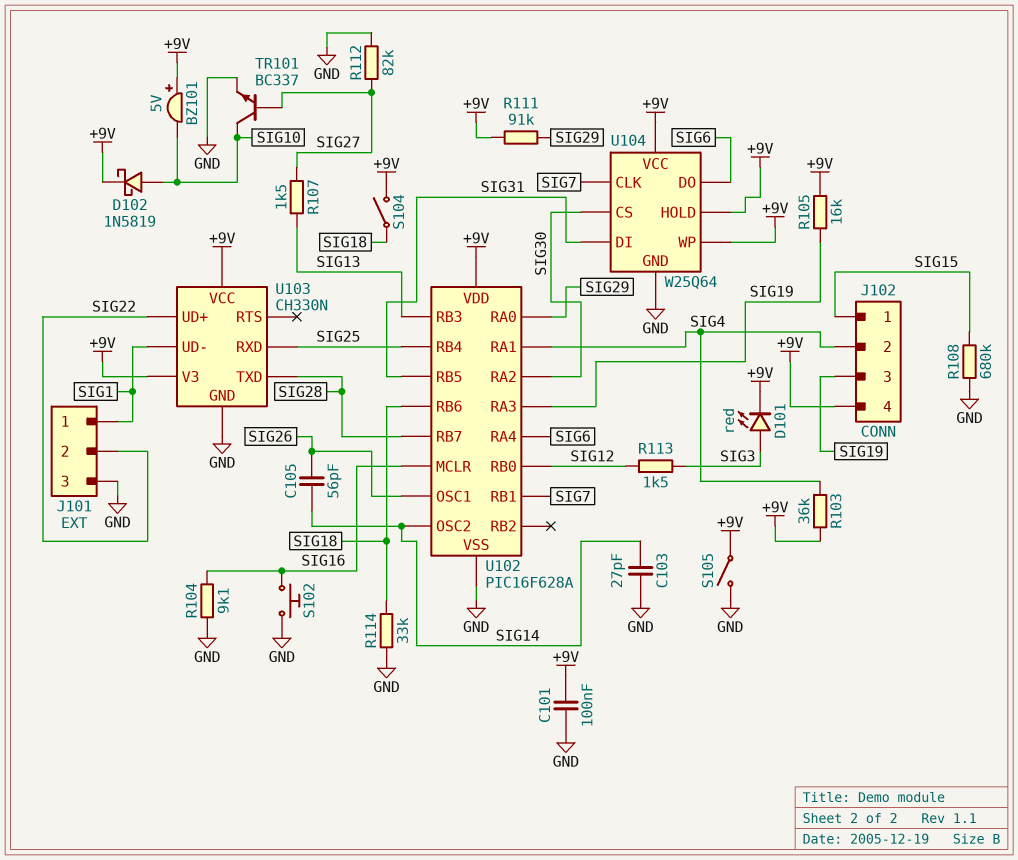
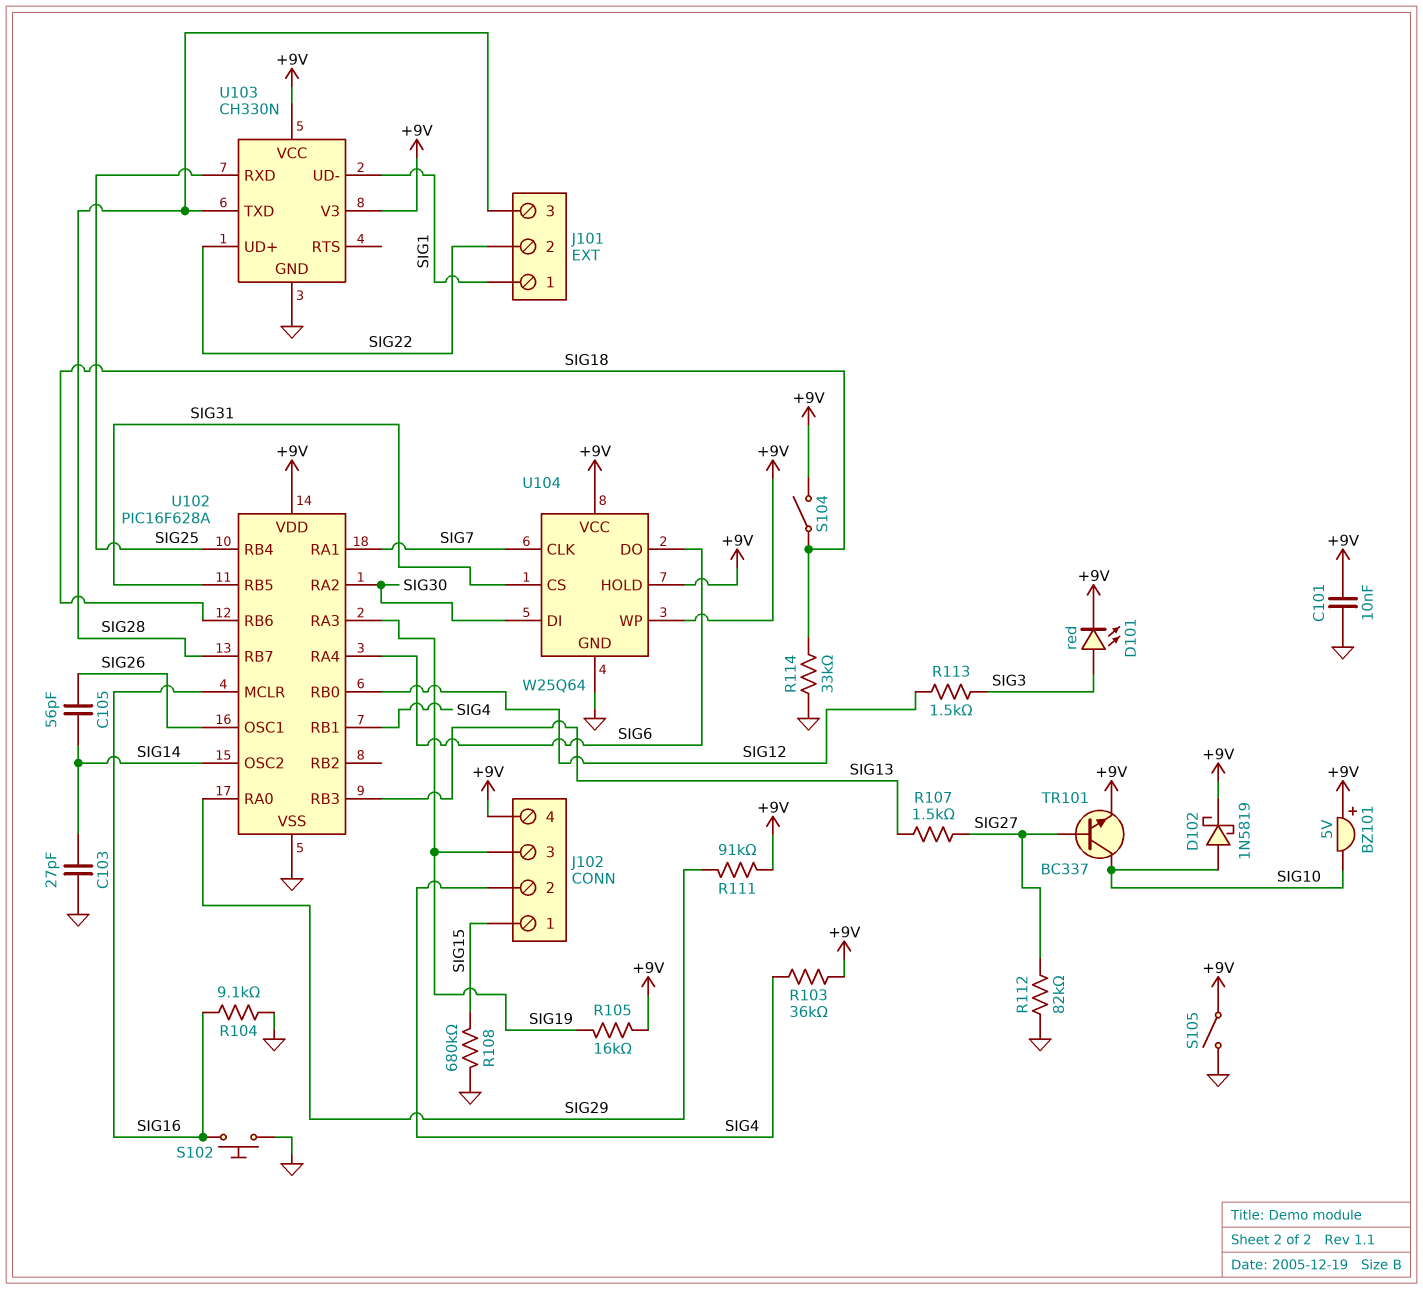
C101: 100nF (+9V, GND) -> 10nF (+9V, GND)
J101 pin 3: GND -> SIG28
TR101: NPN BC337 (B SIG27, C SIG10, E GND) -> NPN BC337 (B SIG27, C SIG10, E +9V)
U102 pin RA1: SIG4 -> SIG7
U102 pin RB1: SIG7 -> SIG4
U104 pin CS: SIG30 -> SIG31
U104 pin DI: SIG31 -> SIG30

